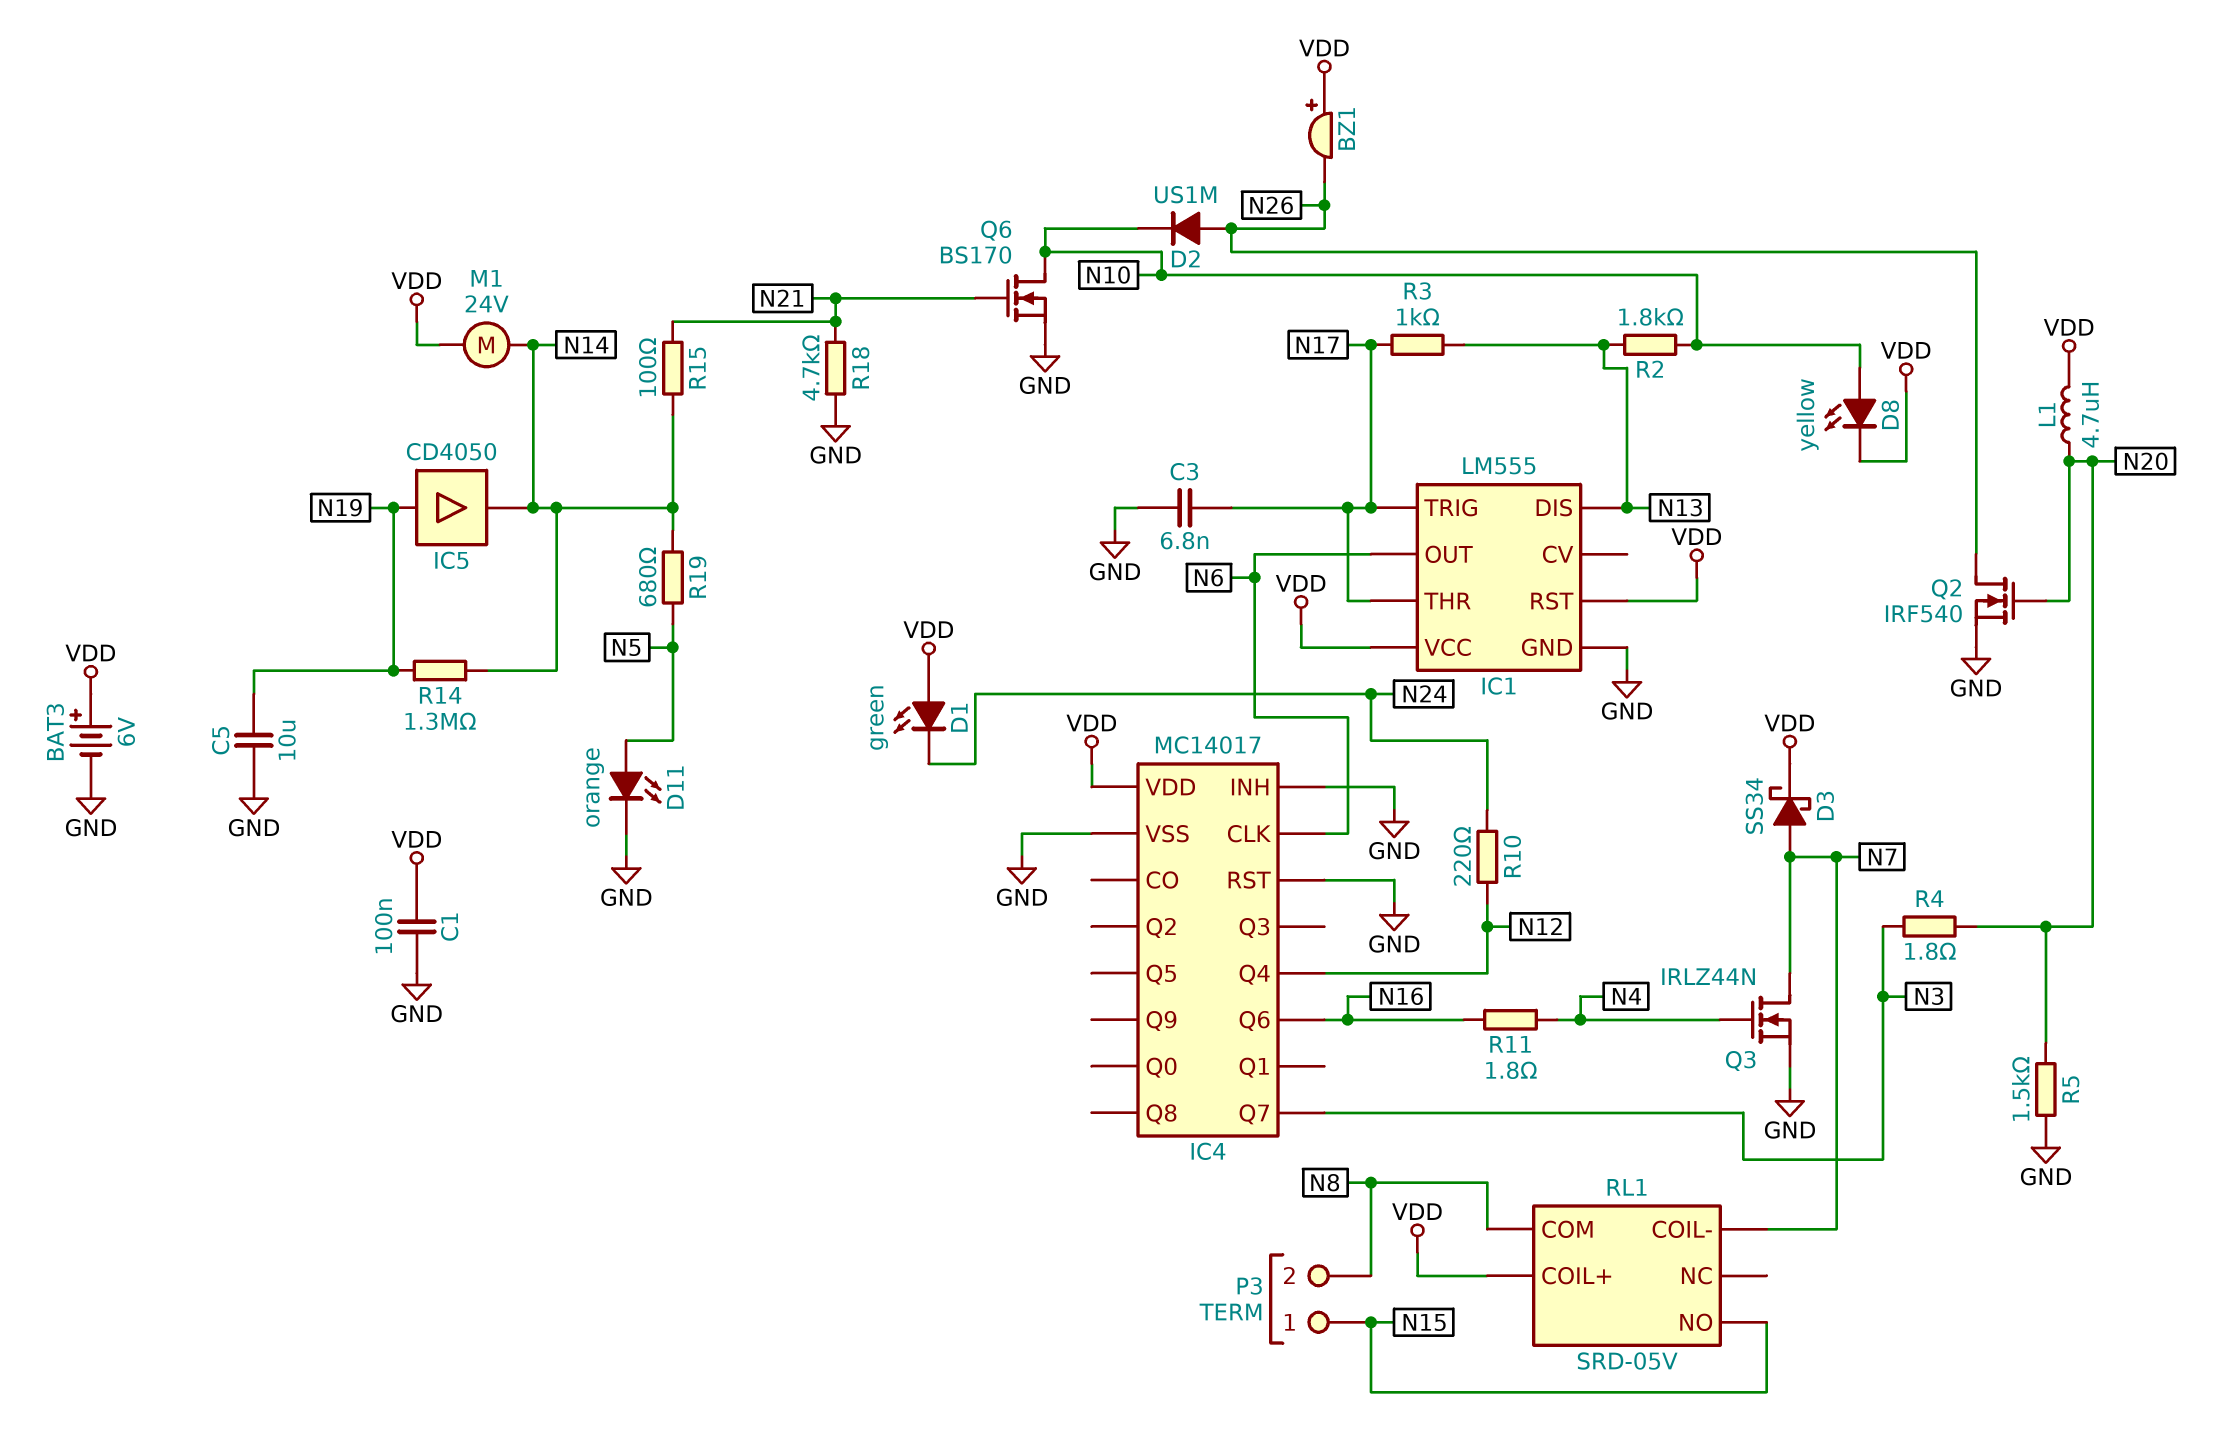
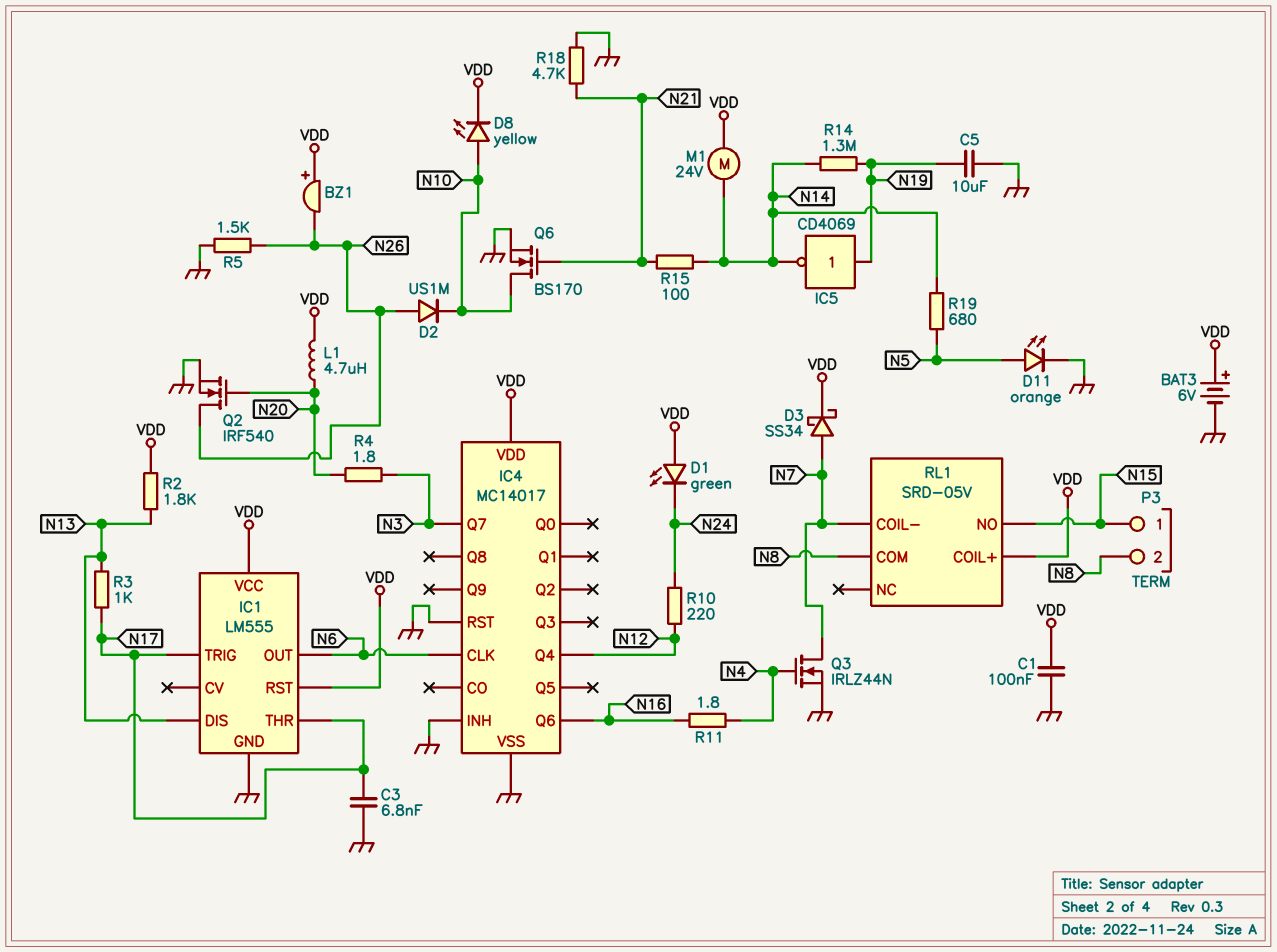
IC5: buffer CD4050 (in N19, out N14) -> NOT CD4069 (in N19, out N14)
R2: 1.8k (N10, N13) -> 1.8k (N13, VDD)
R5: 1.5k (GND, N20) -> 1.5k (GND, N26)

